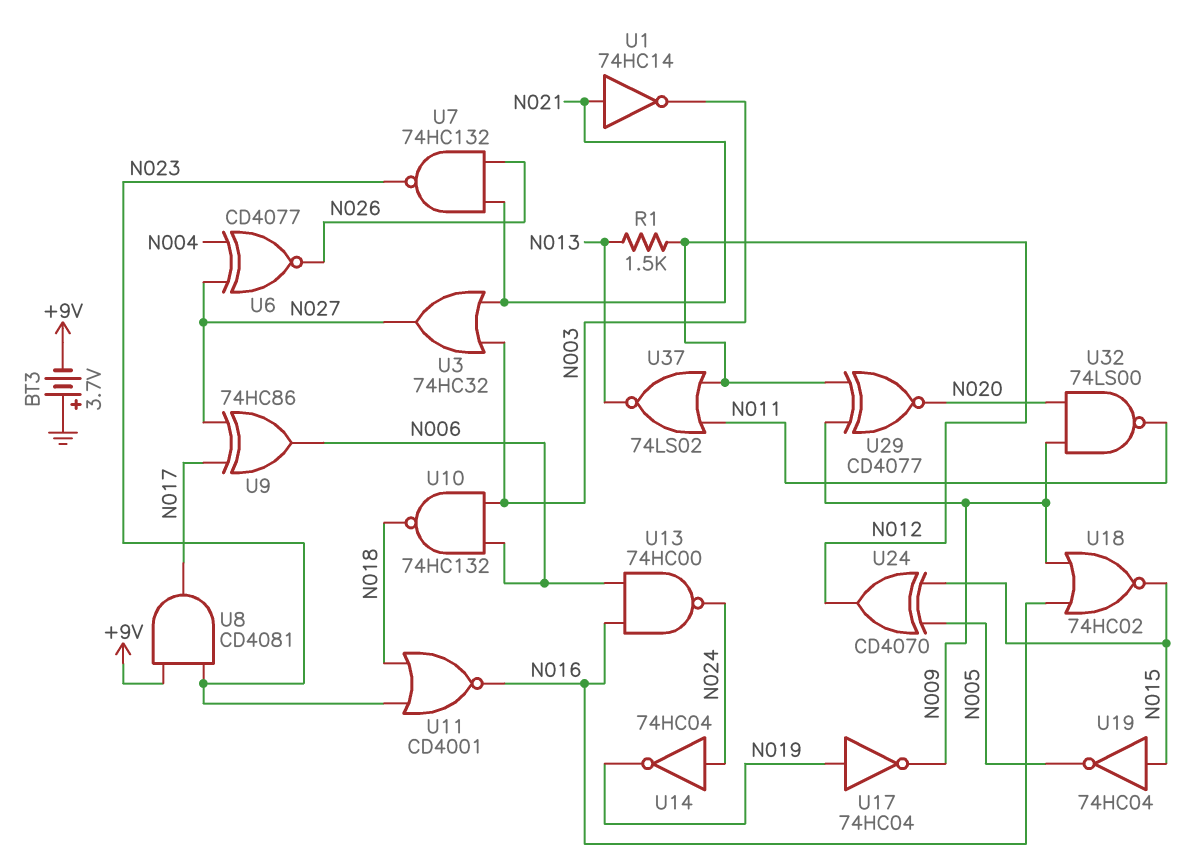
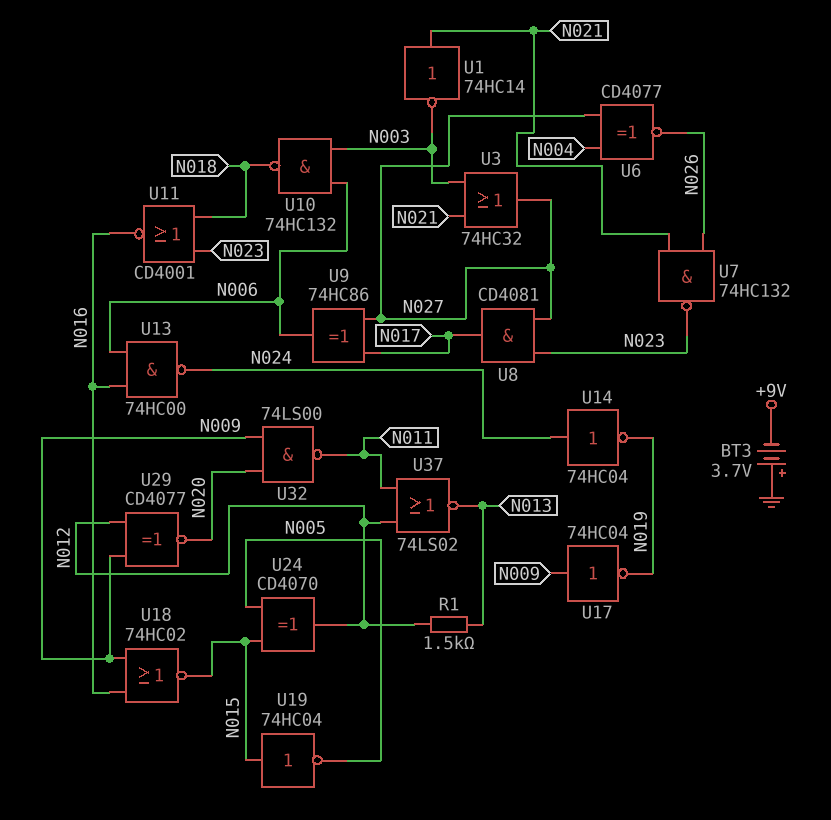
U8: AND CD4081 (in +9V, in N023, out N017) -> AND CD4081 (in N023, in N027, out N017)
U17: NOT 74HC04 (in N019, out N009) -> NOT 74HC04 (in N009, out N019)

